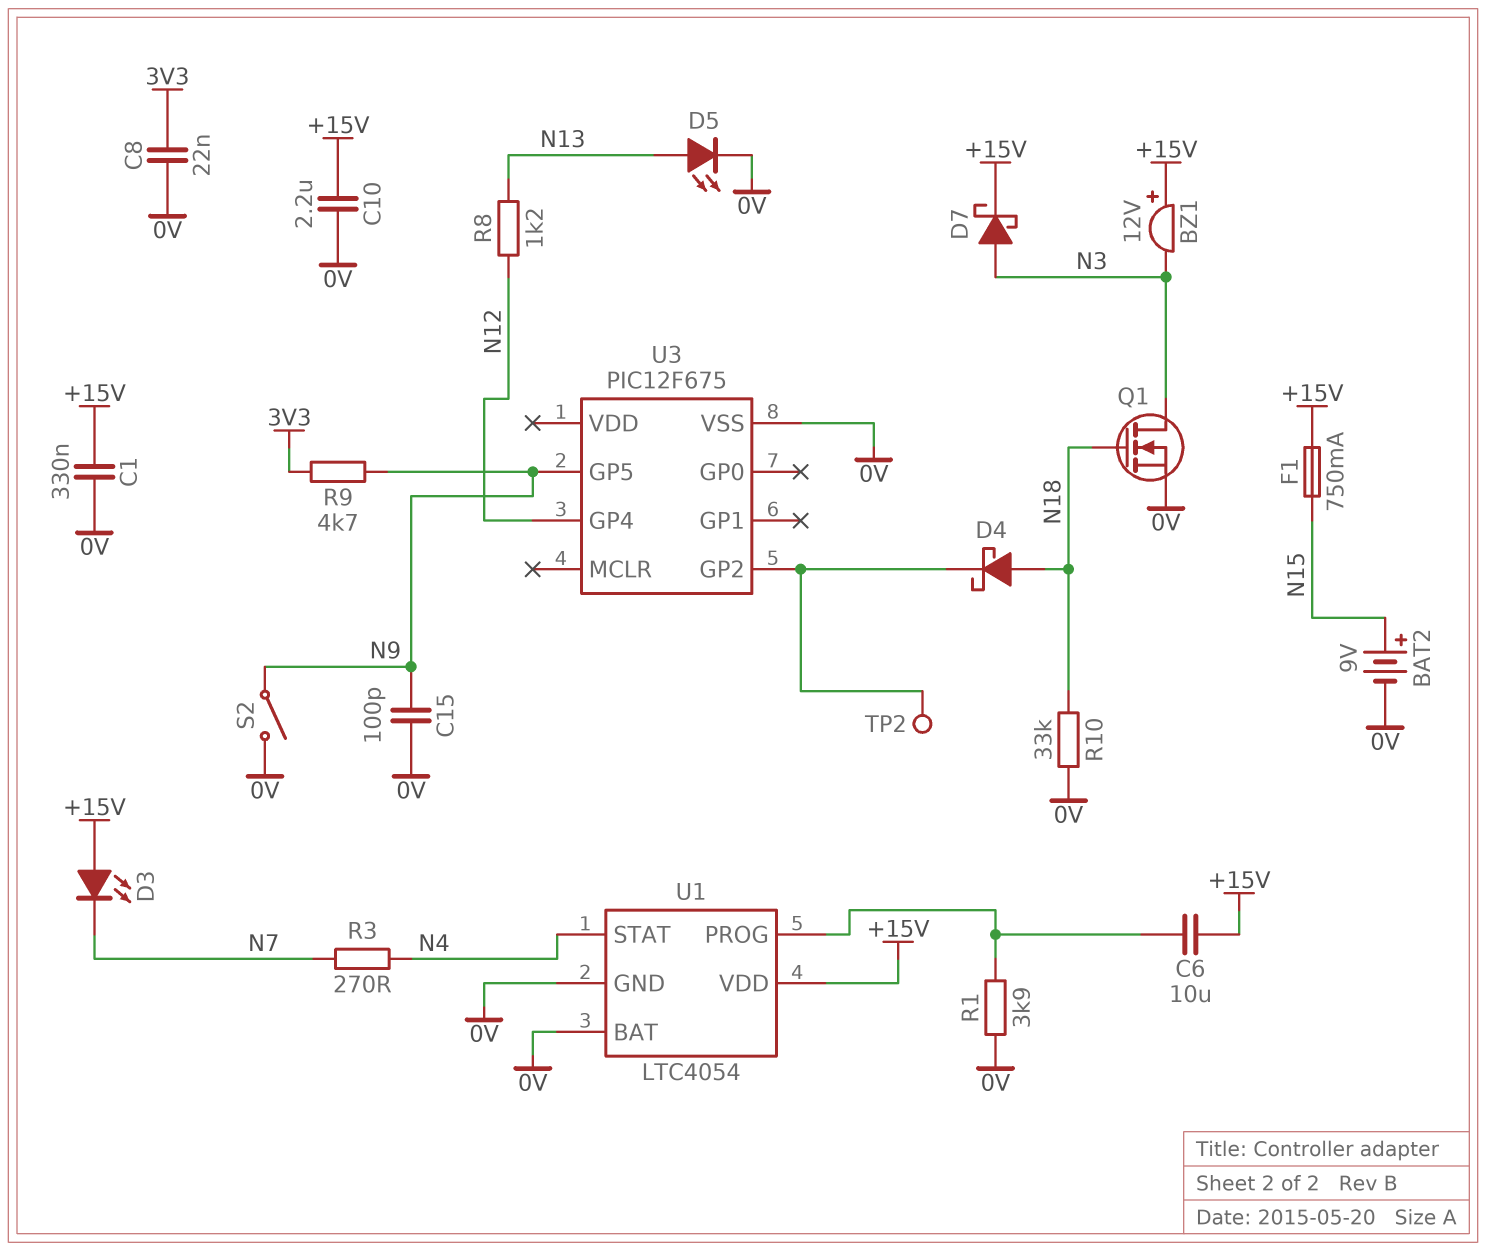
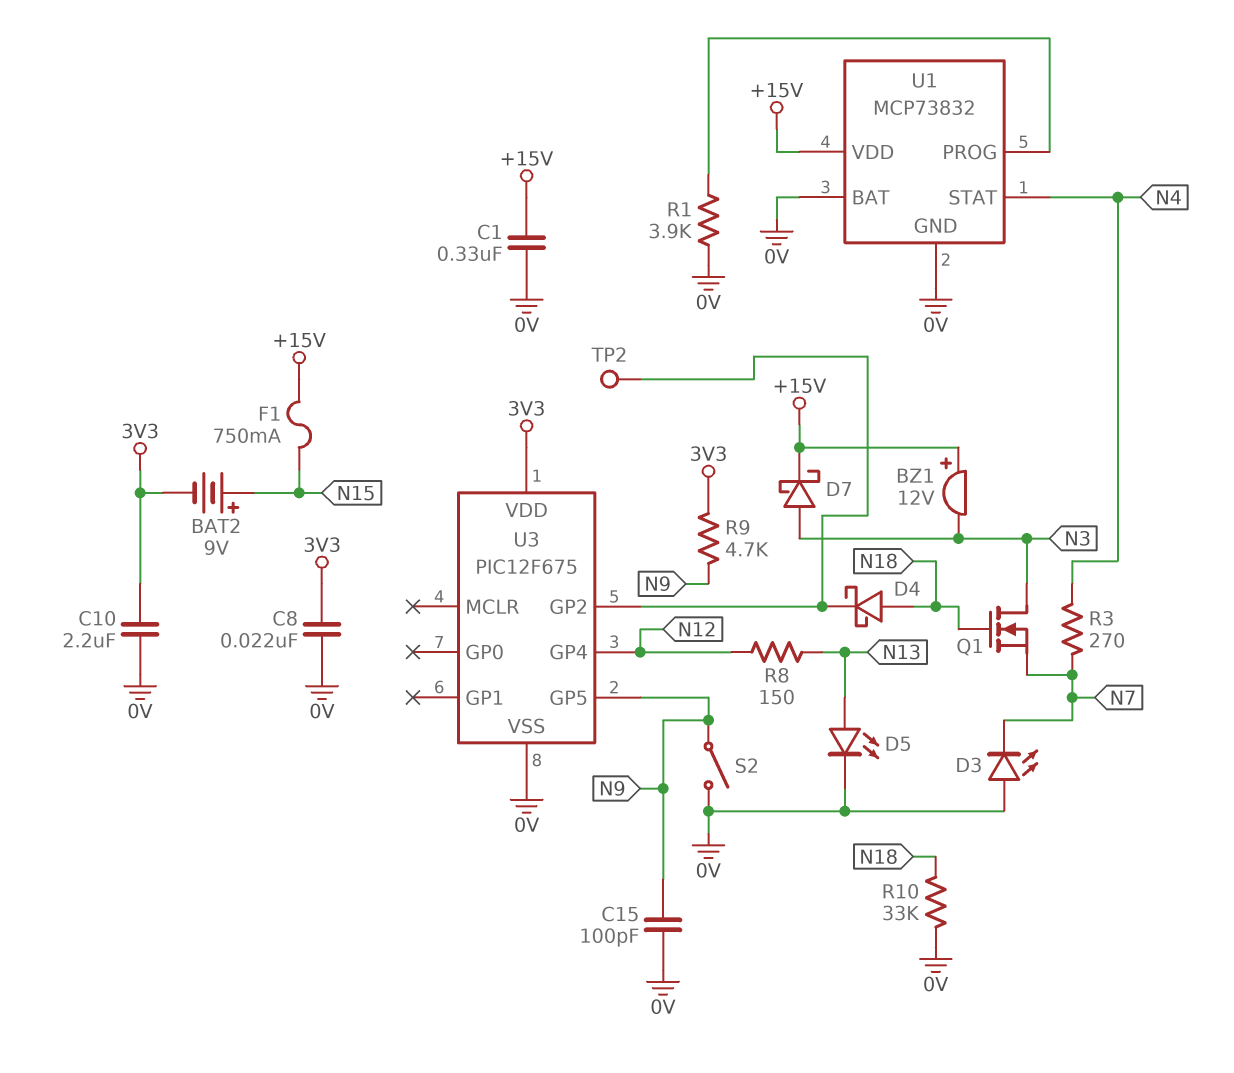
BAT2: 9V (plus N15, minus 0V) -> 9V (plus N15, minus 3V3)
C6: 10uF (+15V, U1/PROG) -> none
C10: 2.2uF (+15V, 0V) -> 2.2uF (0V, 3V3)
D3: LED (A +15V, K N7) -> LED (A 0V, K N7)
Q1: NMOS (G N18, D N3, S 0V) -> NMOS (G N18, D N3, S N7)
R8: 1.2k (N12, N13) -> 150 (N12, N13)
U1: LTC4054 -> MCP73832
U3 pin VDD: none -> 3V3

